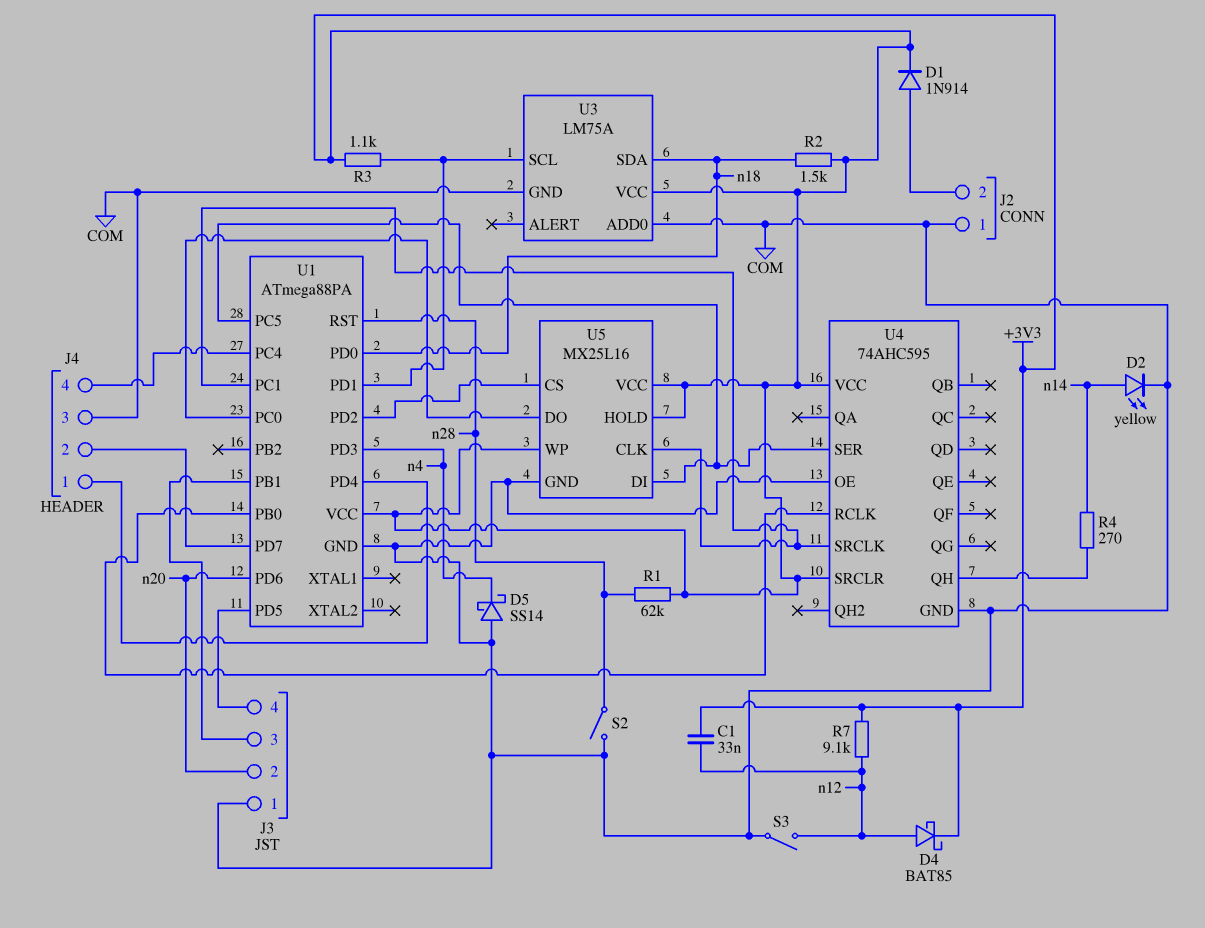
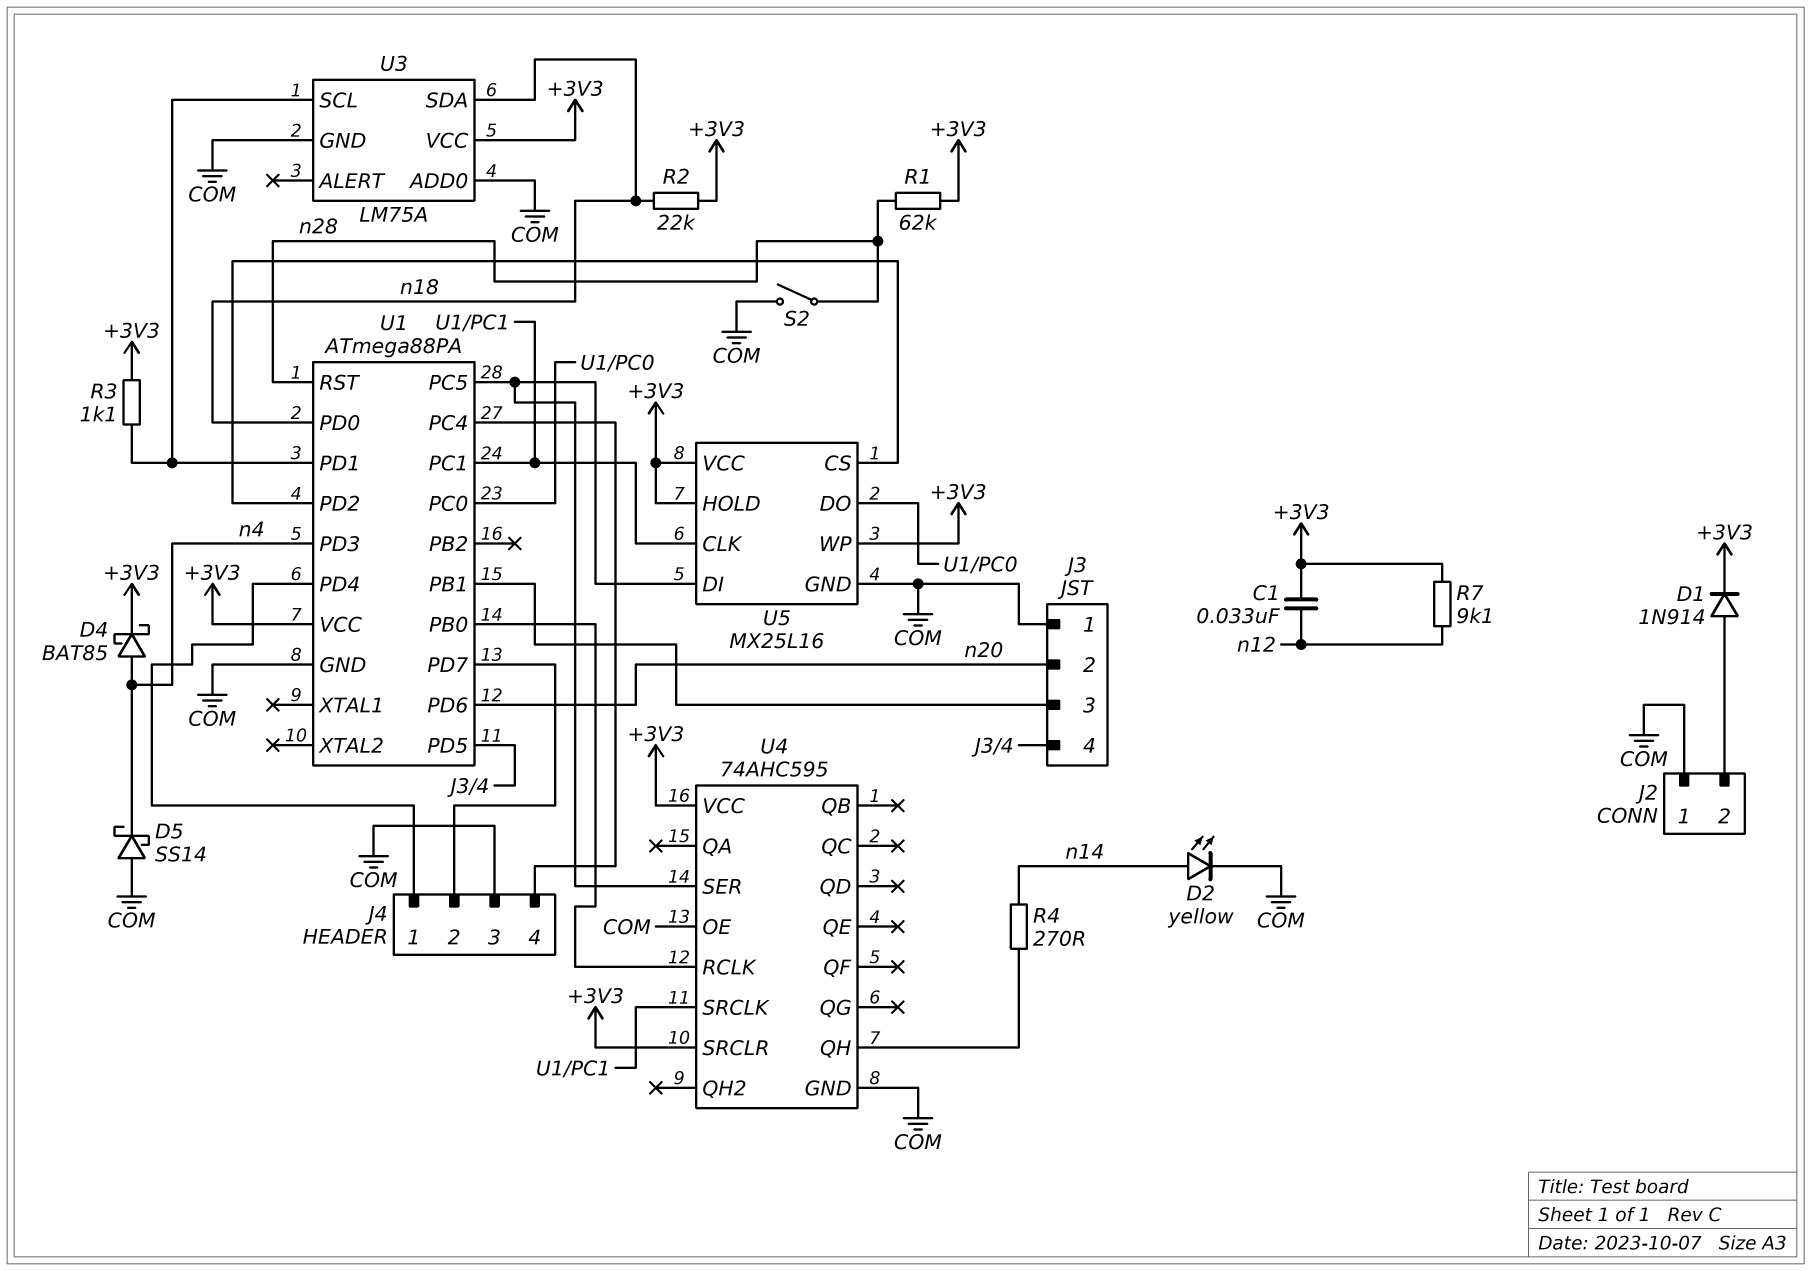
D4: schottky BAT85 (A n12, K +3V3) -> schottky BAT85 (A n4, K +3V3)
R2: 1.5k (+3V3, n18) -> 22k (+3V3, n18)
S3: switch (COM, n12) -> none

